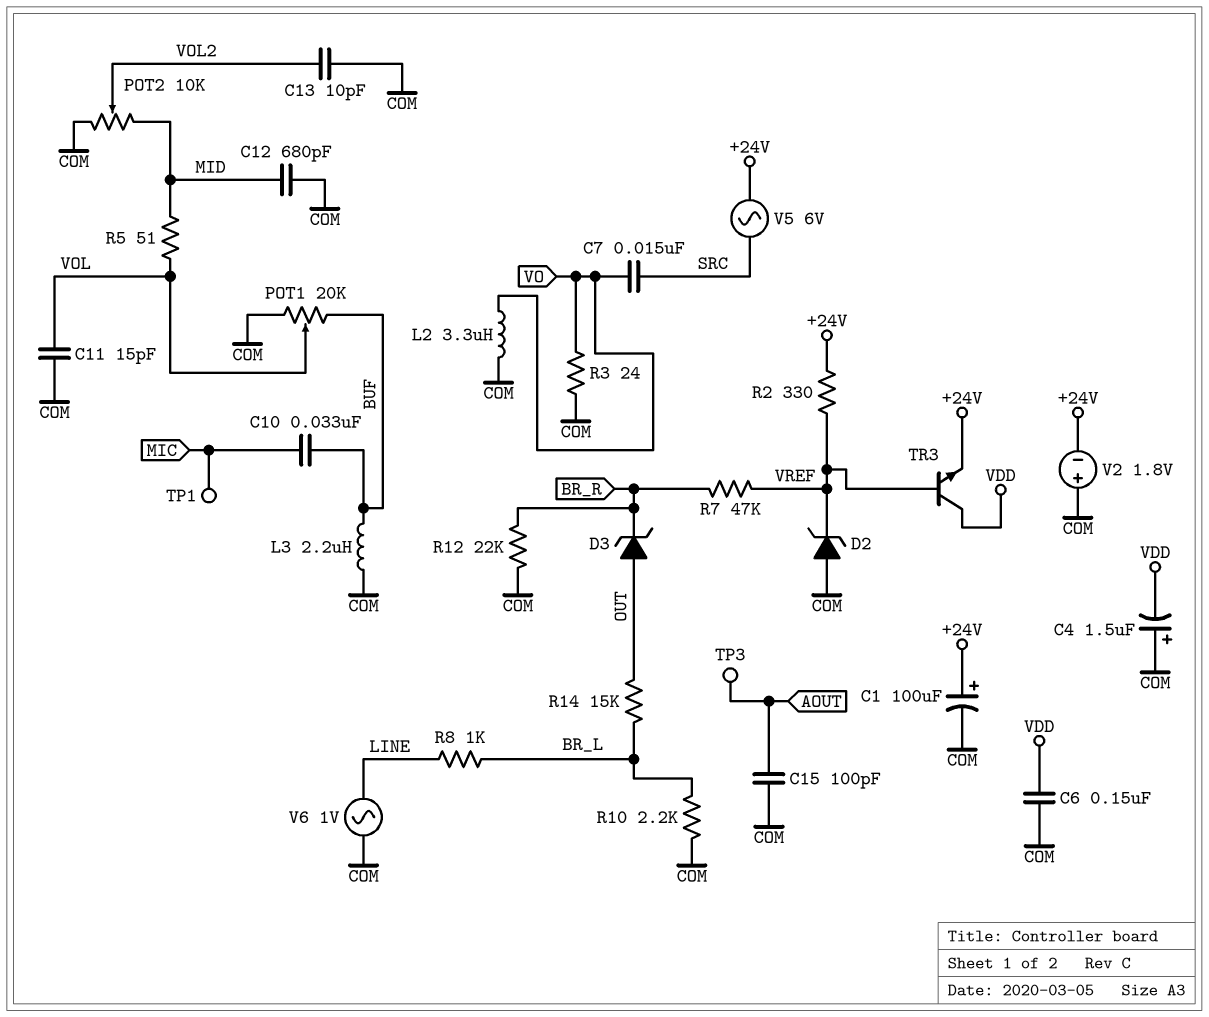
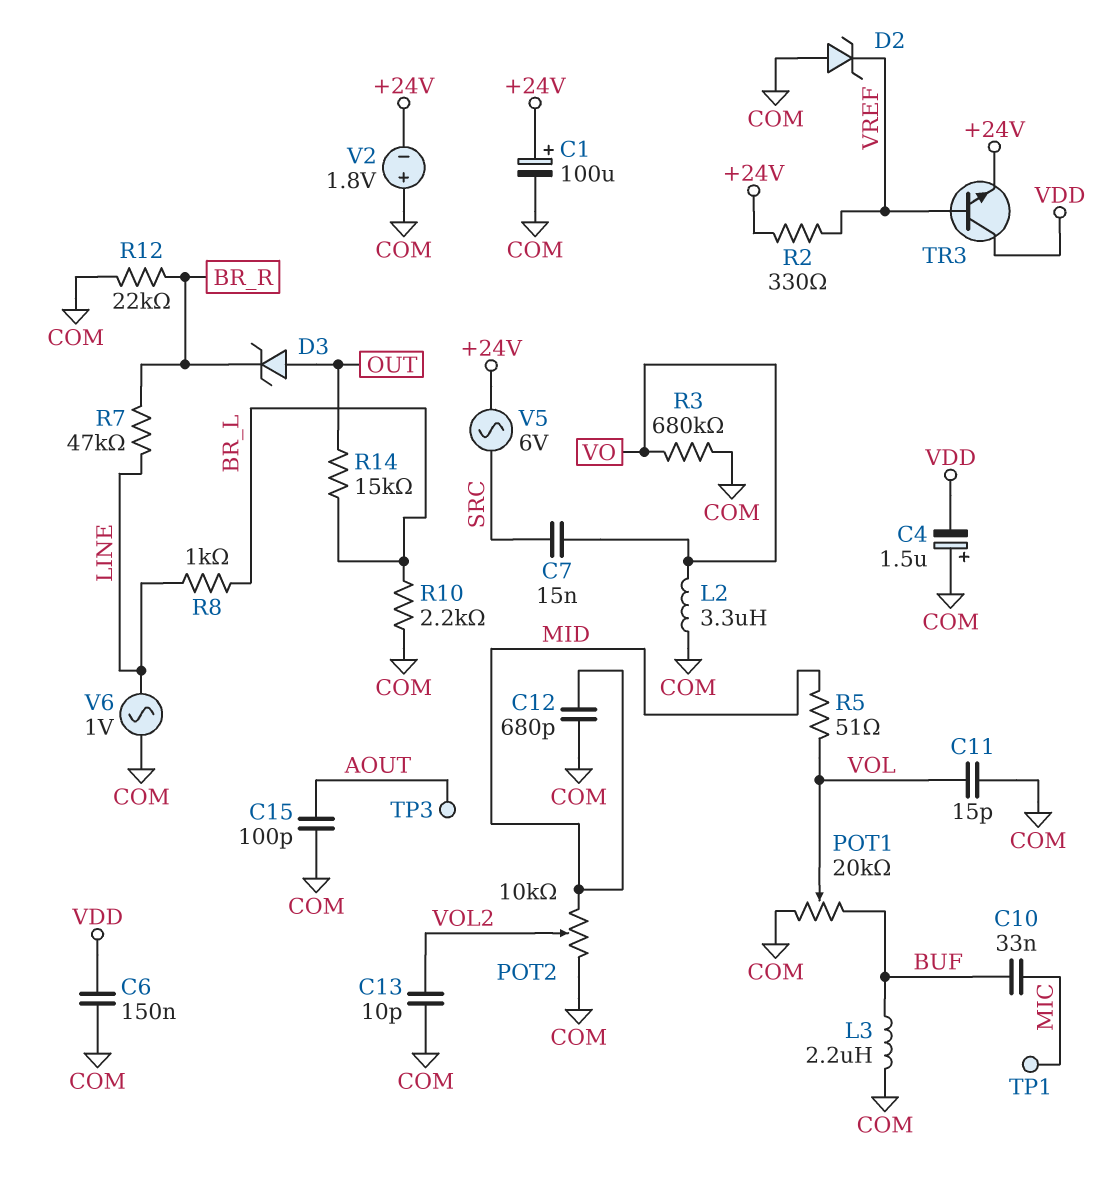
R3: 24 (COM, VO) -> 680k (COM, VO)
R7: 47k (BR_R, VREF) -> 47k (BR_R, LINE)

